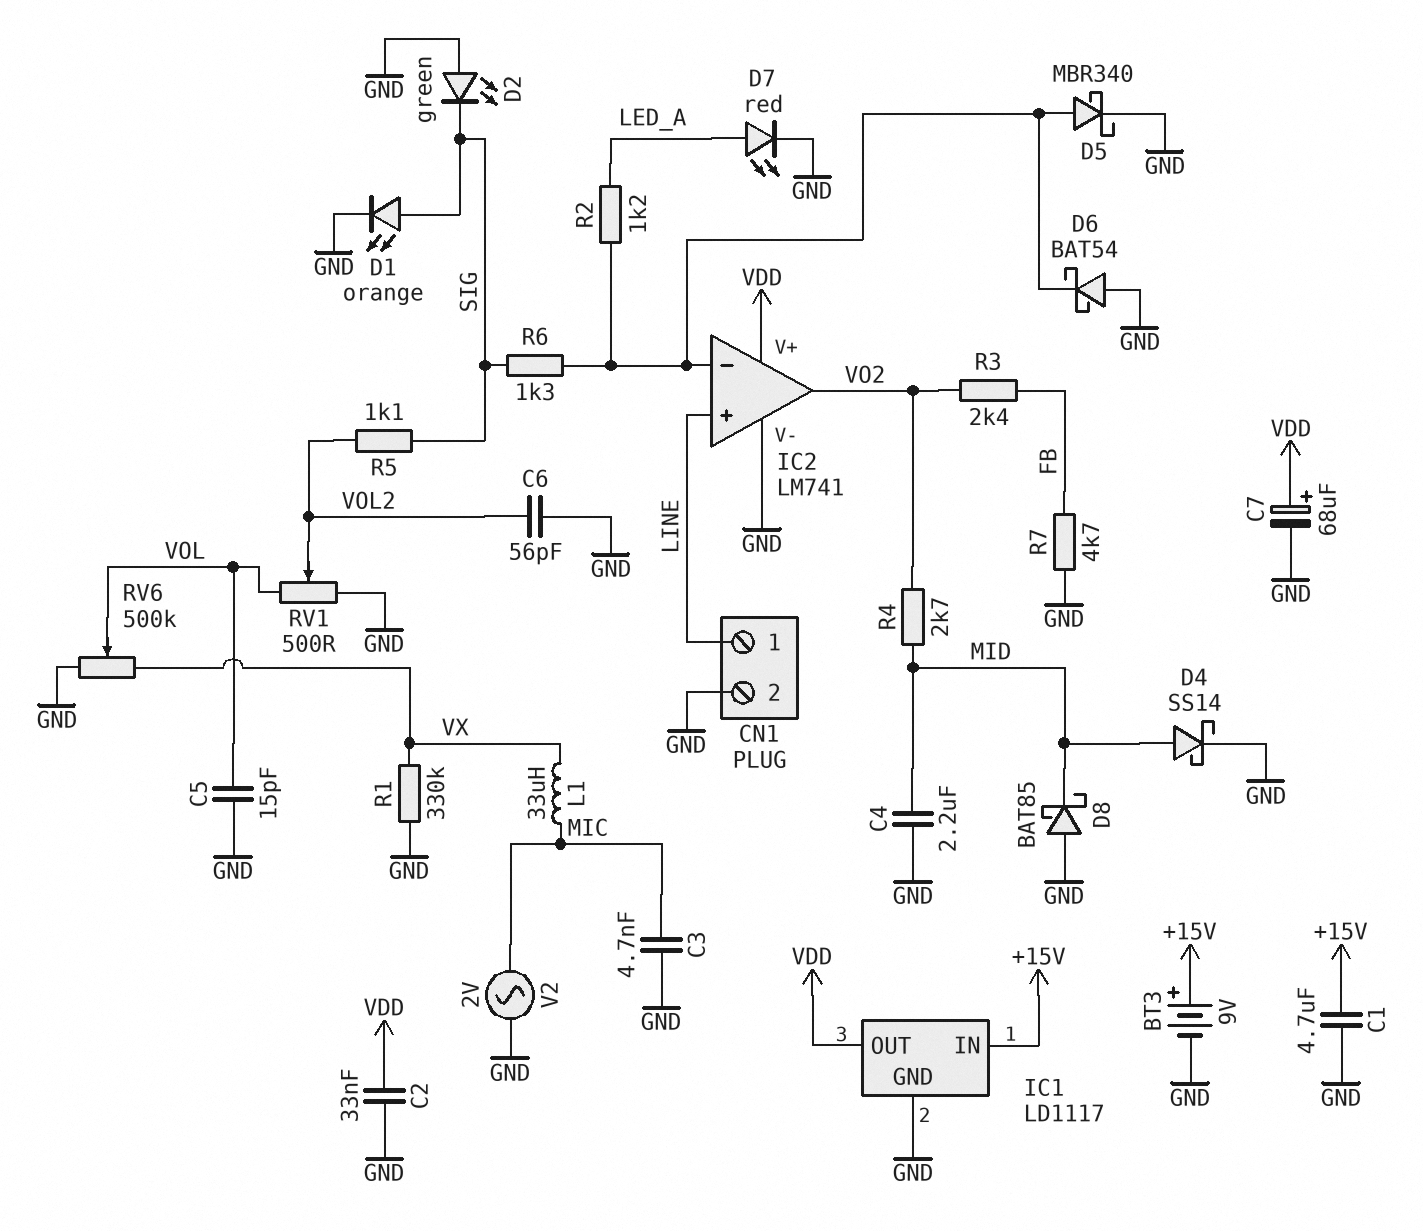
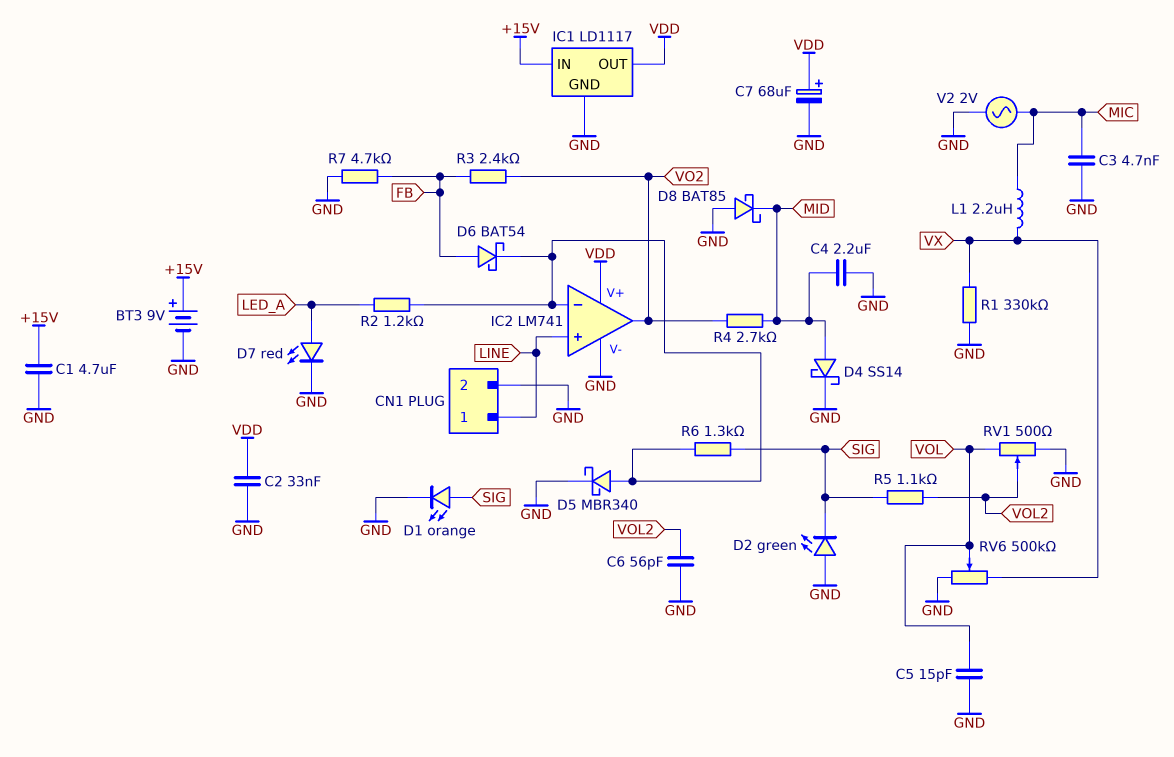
D6: schottky BAT54 (A GND, K IC2/in-) -> schottky BAT54 (A FB, K IC2/in-)
L1: 33uH (MIC, VX) -> 2.2uH (MIC, VX)

